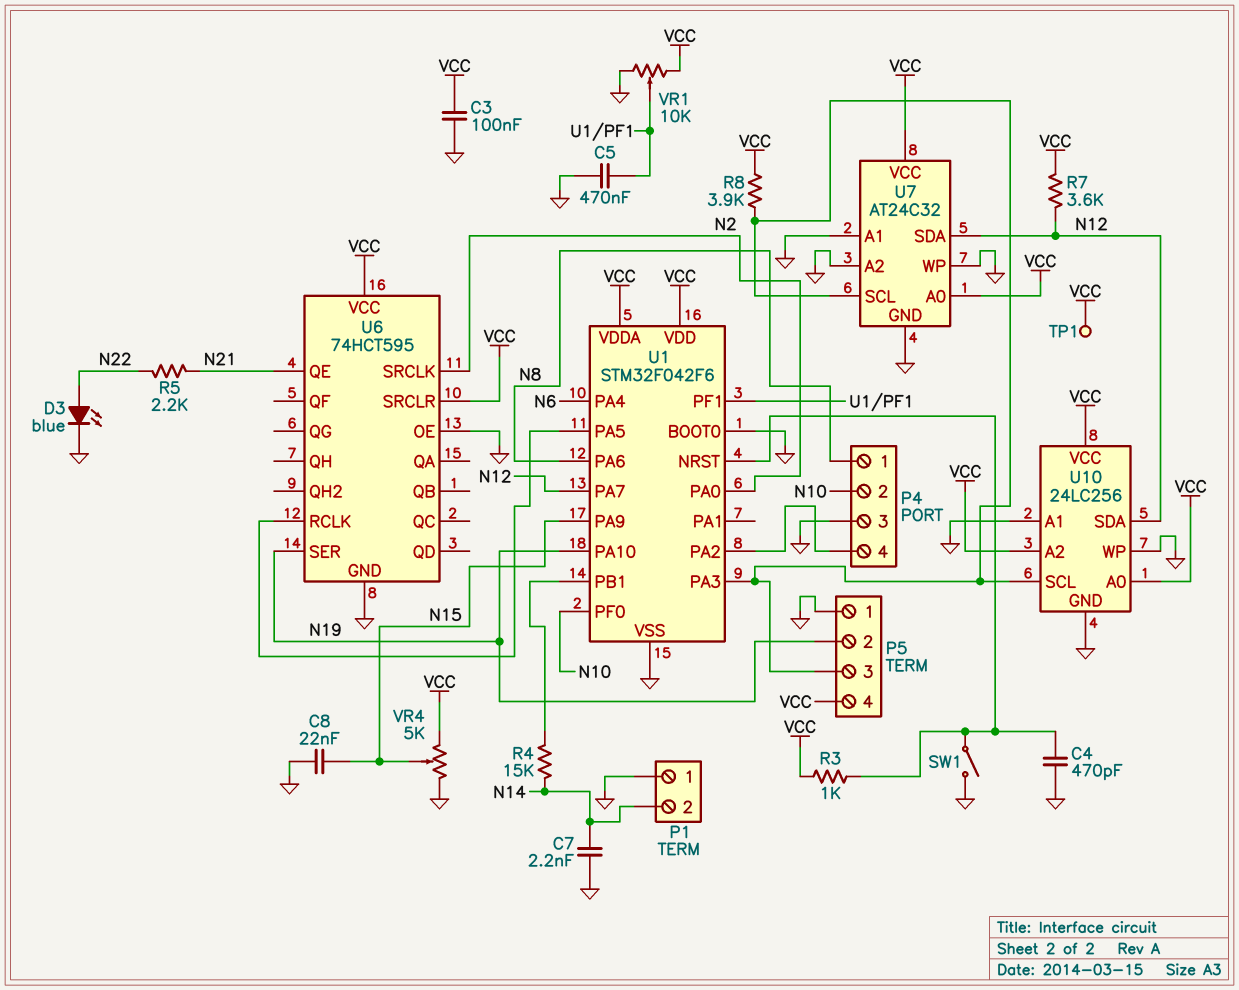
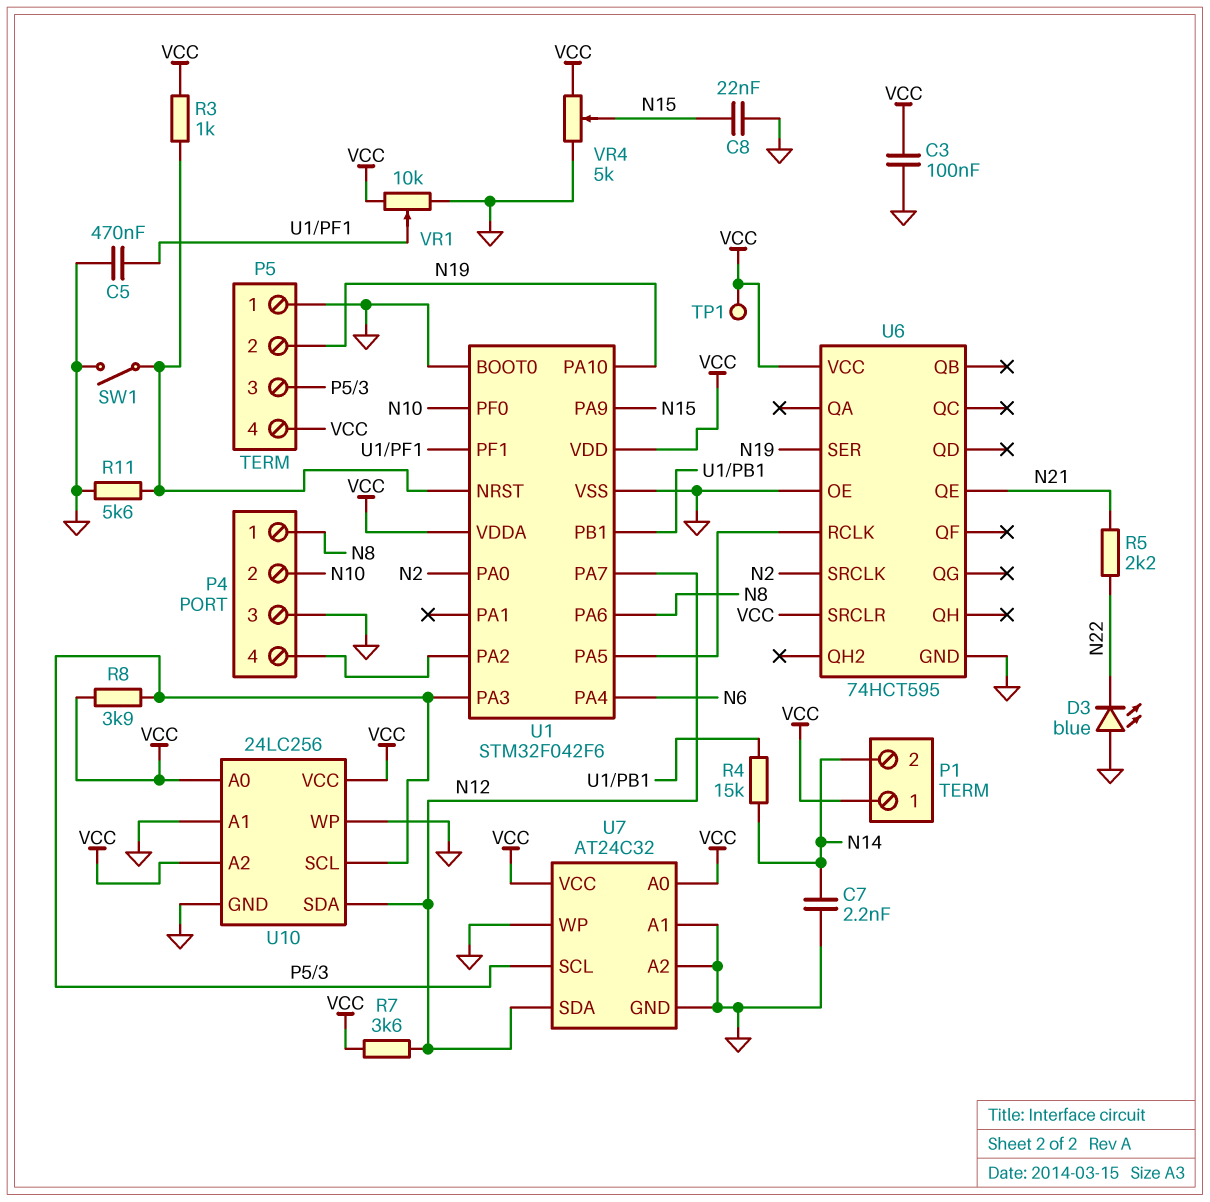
C4: 470pF (GND, U1/NRST) -> none
D3: LED blue (A N22, K GND) -> LED blue (A GND, K N22)
P1 pin 1: GND -> VCC
R11: none -> 5.6k (GND, U1/NRST)

